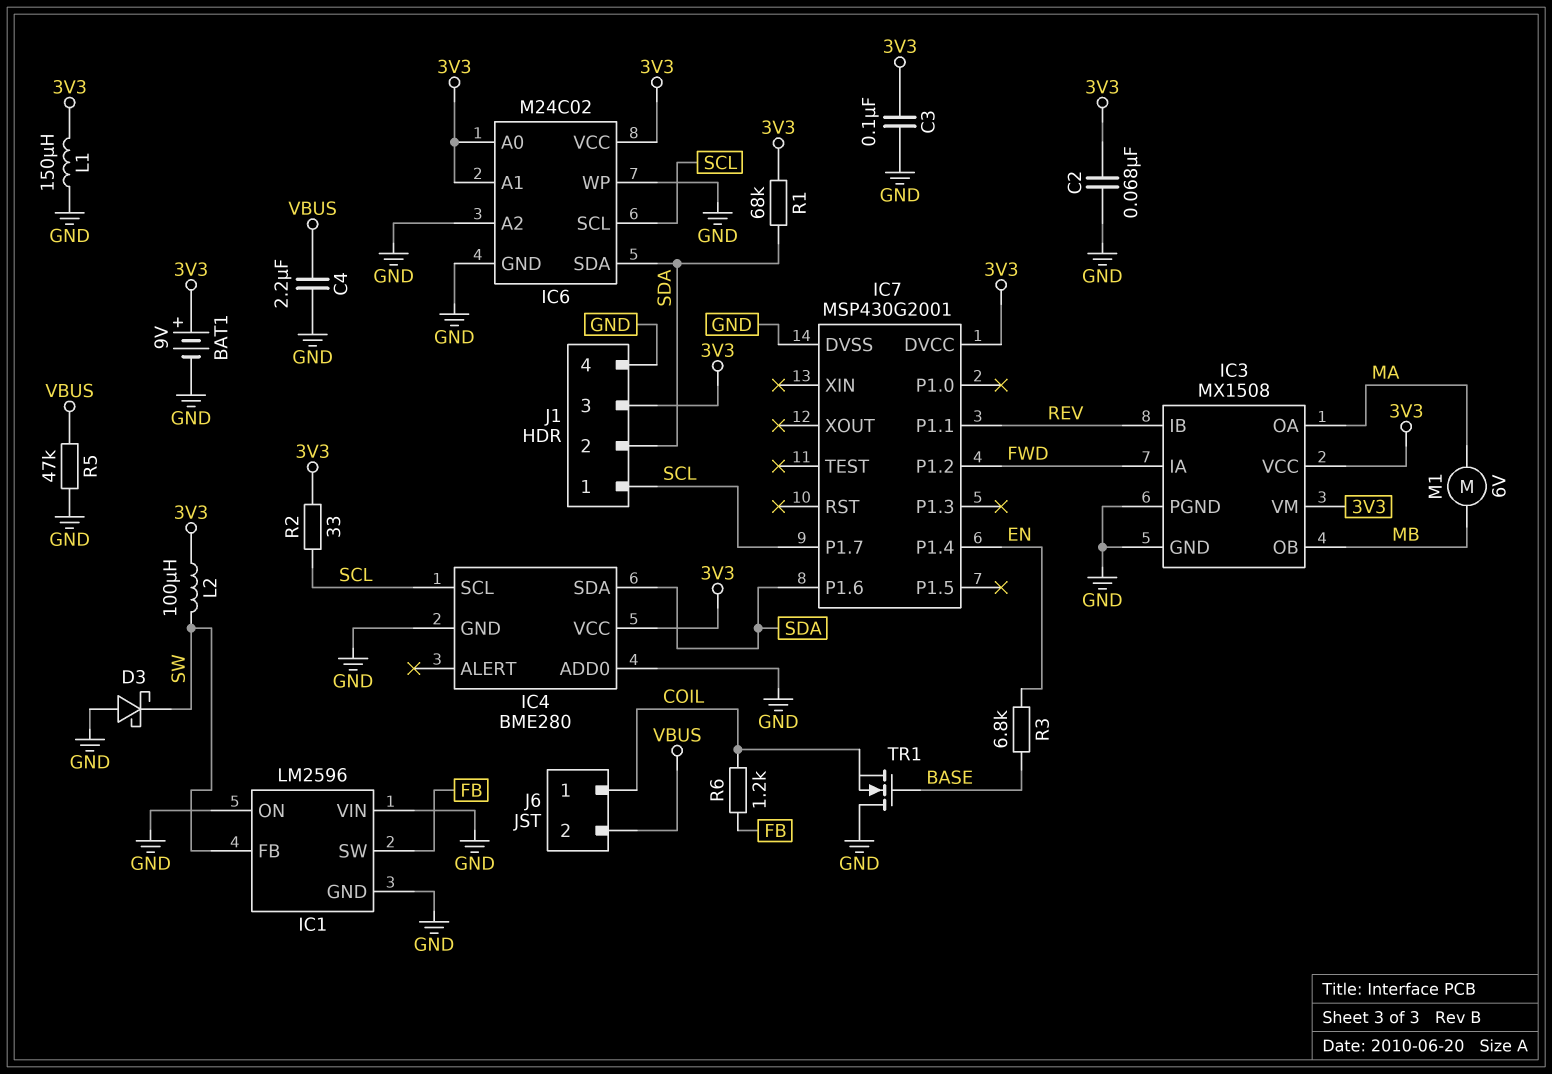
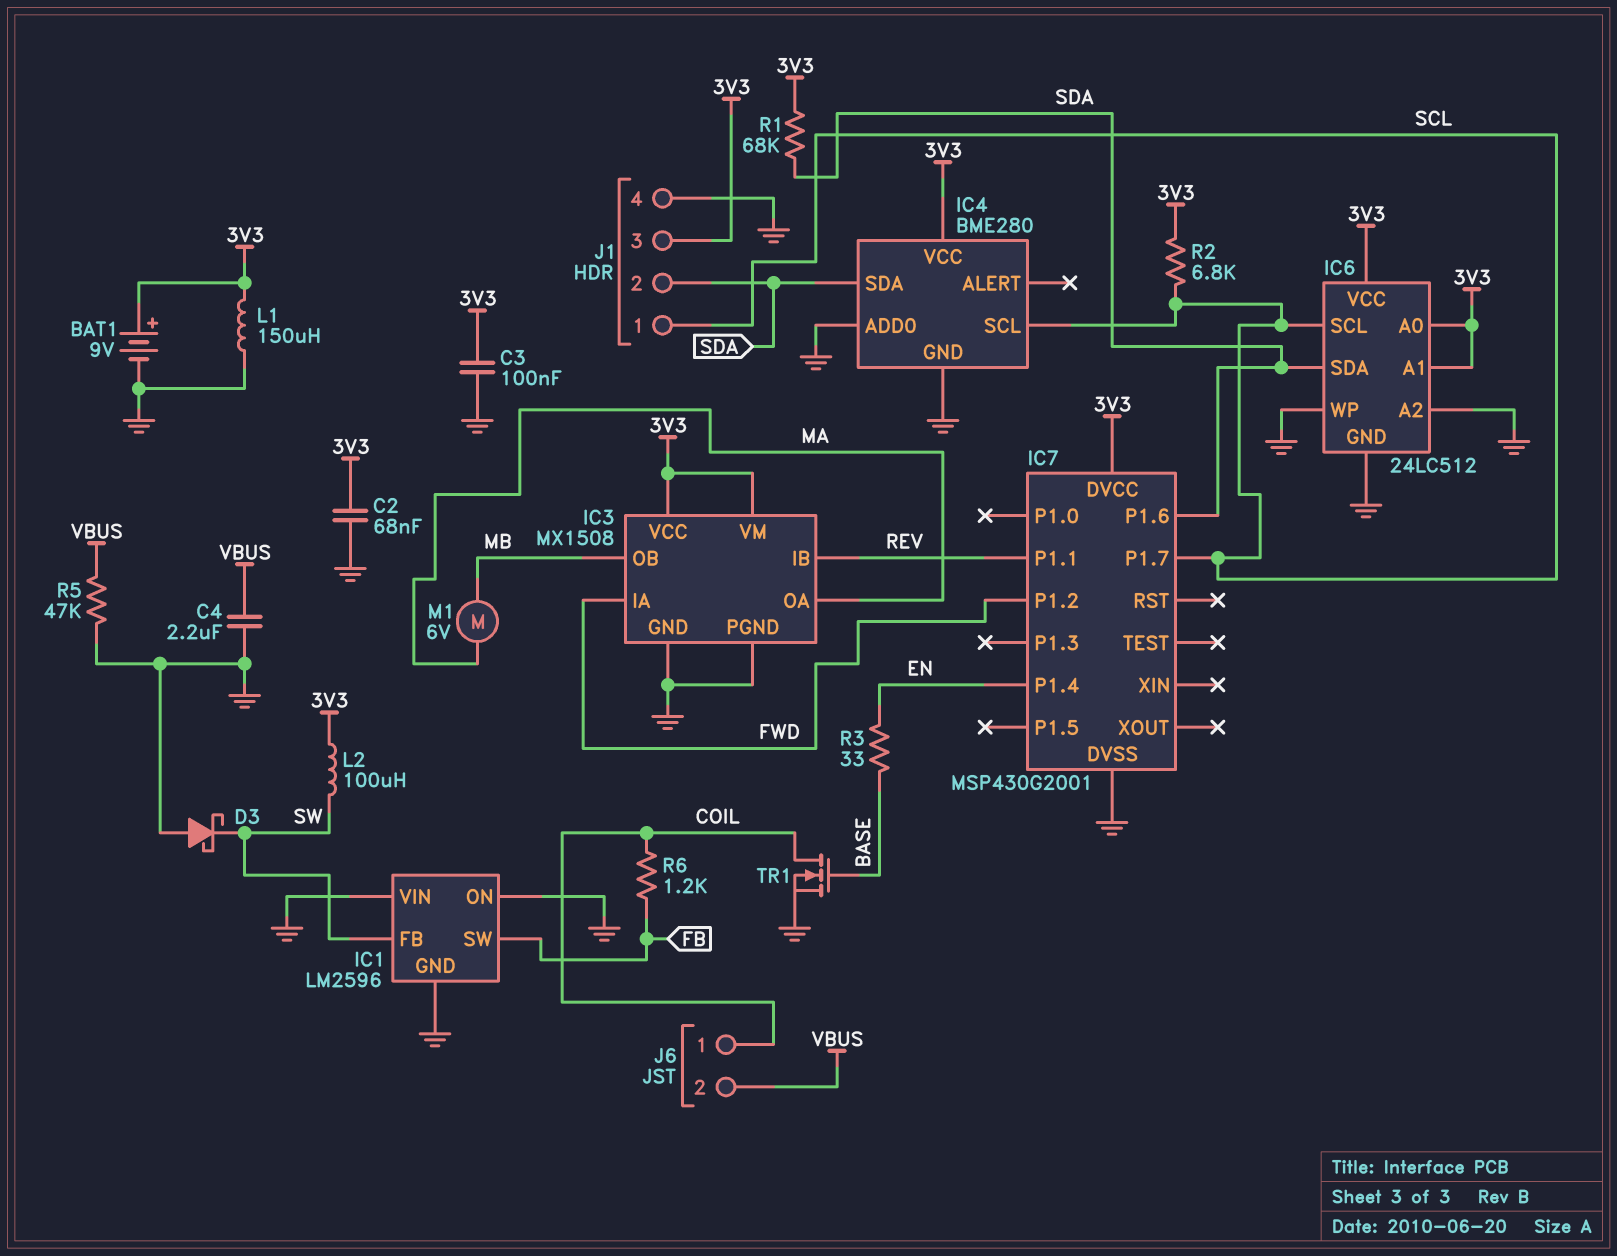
IC6: M24C02 -> 24LC512
R2: 33 (3V3, SCL) -> 6.8k (3V3, SCL)
R3: 6.8k (BASE, EN) -> 33 (BASE, EN)
TR1: NMOS (G BASE, D GND, S COIL) -> NMOS (G BASE, D COIL, S GND)

